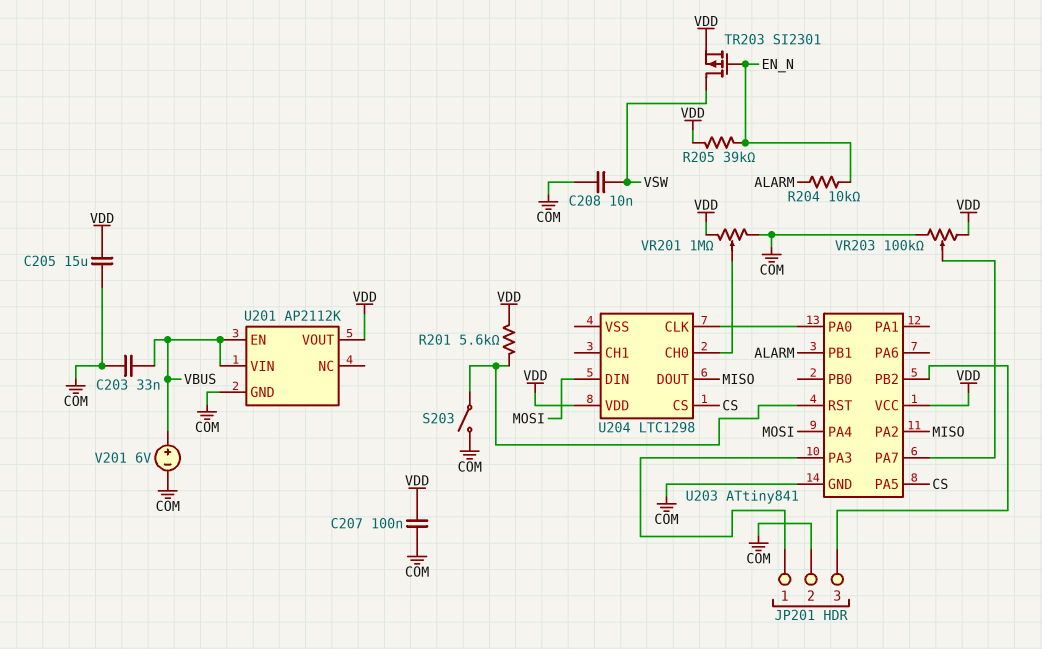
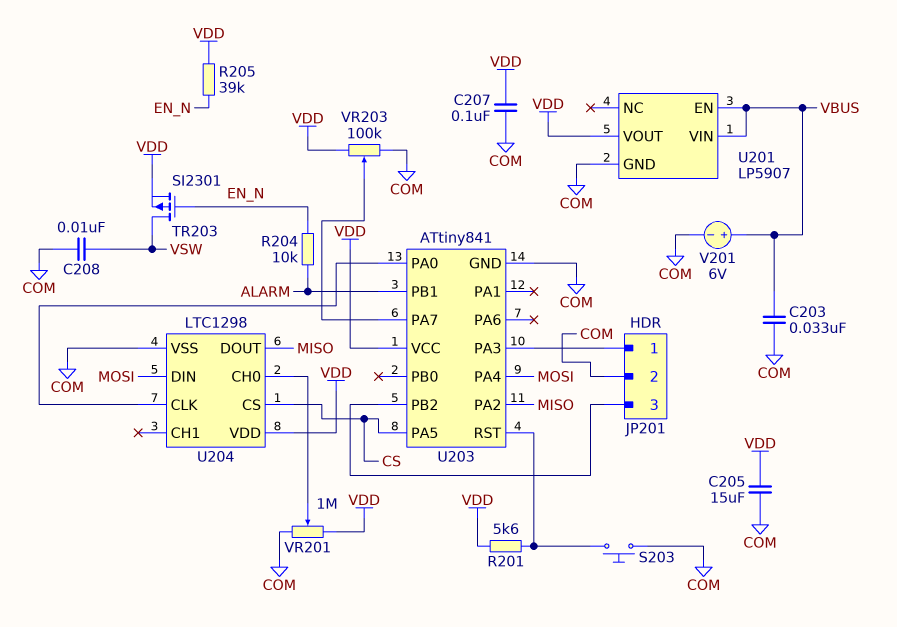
S203: switch (COM, U203/RST) -> button (COM, U203/RST)
U201: AP2112K -> LP5907
U204 pin VSS: none -> COM

